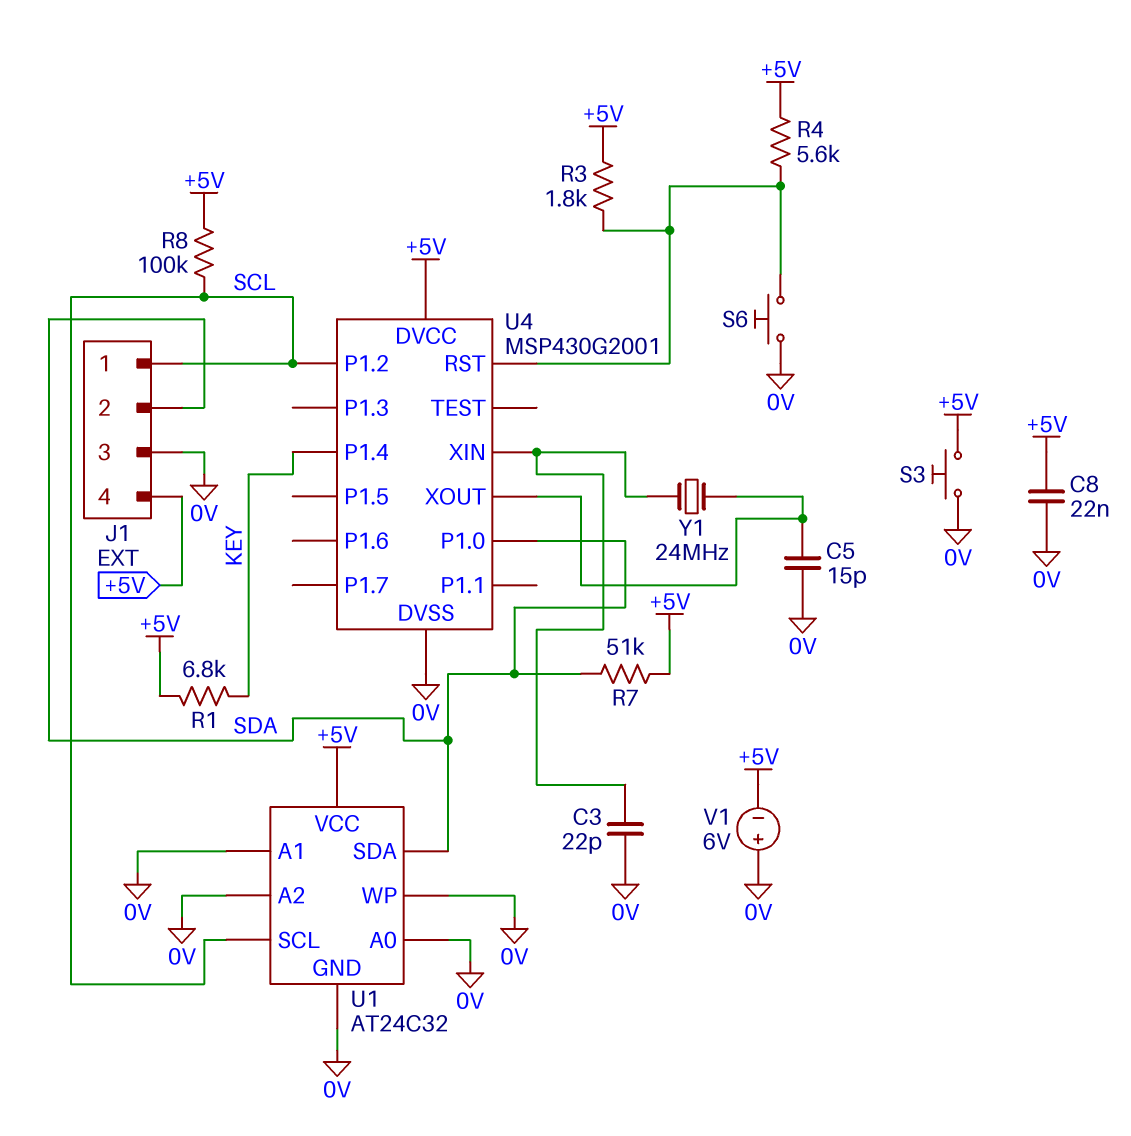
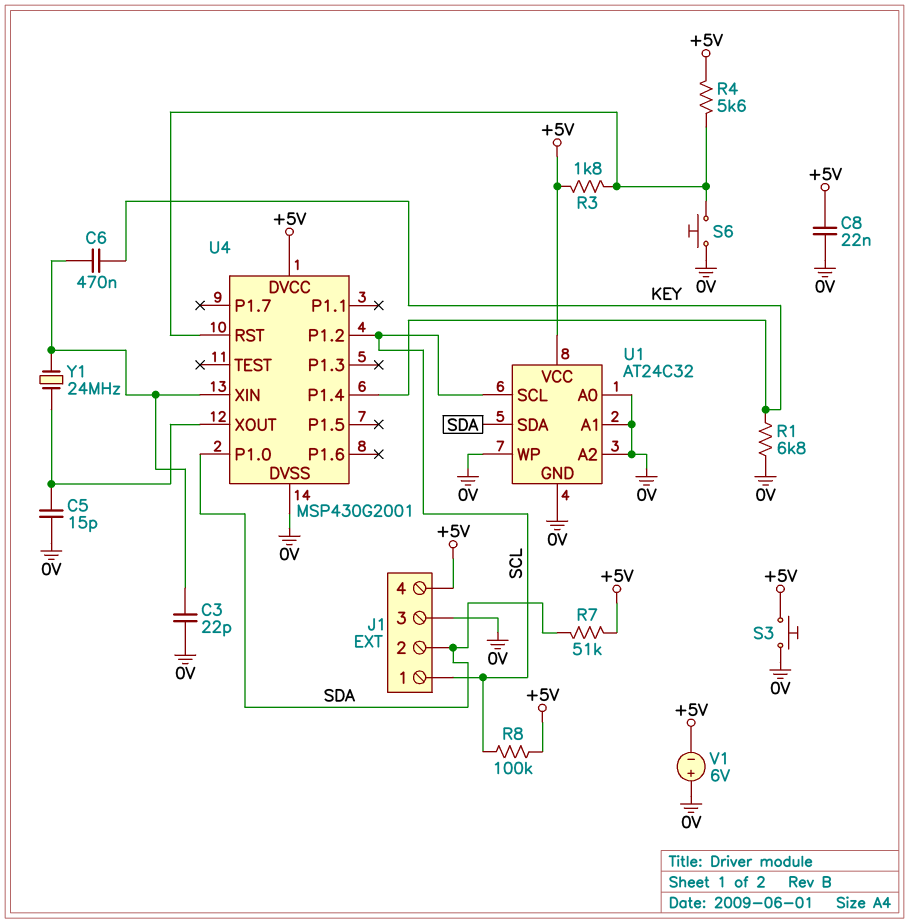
C6: none -> 470nF (KEY, U4/XIN)
R1: 6.8k (+5V, KEY) -> 6.8k (0V, KEY)

